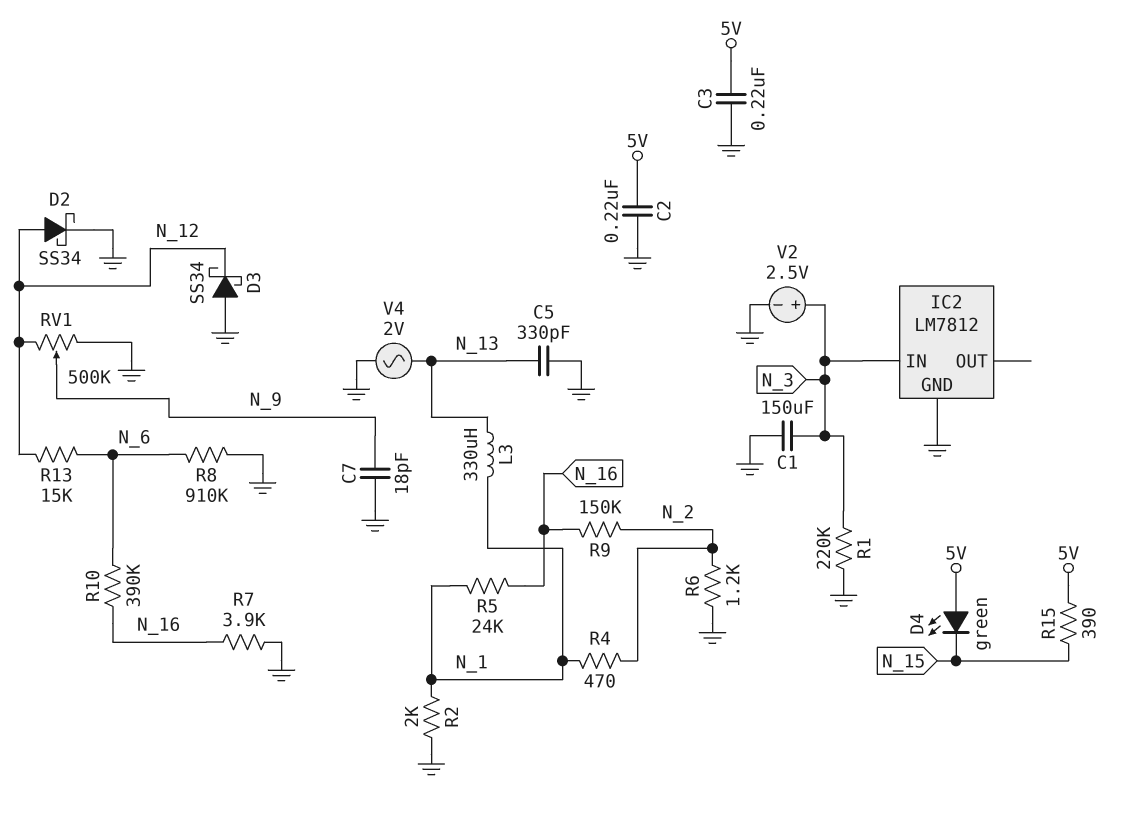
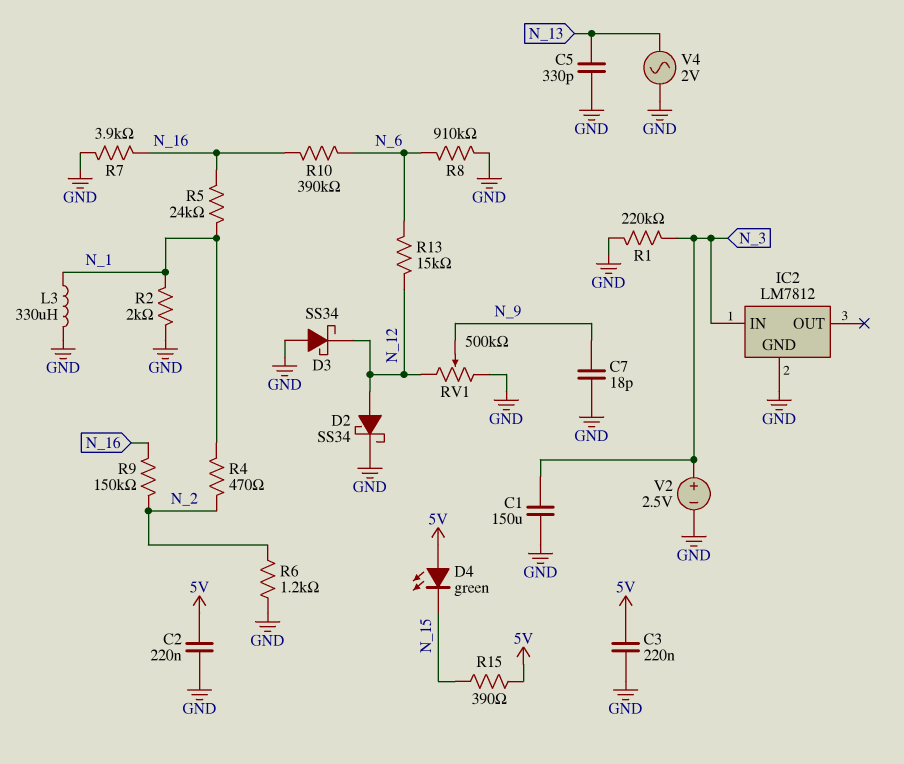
L3: 330uH (N_1, N_13) -> 330uH (GND, N_1)

